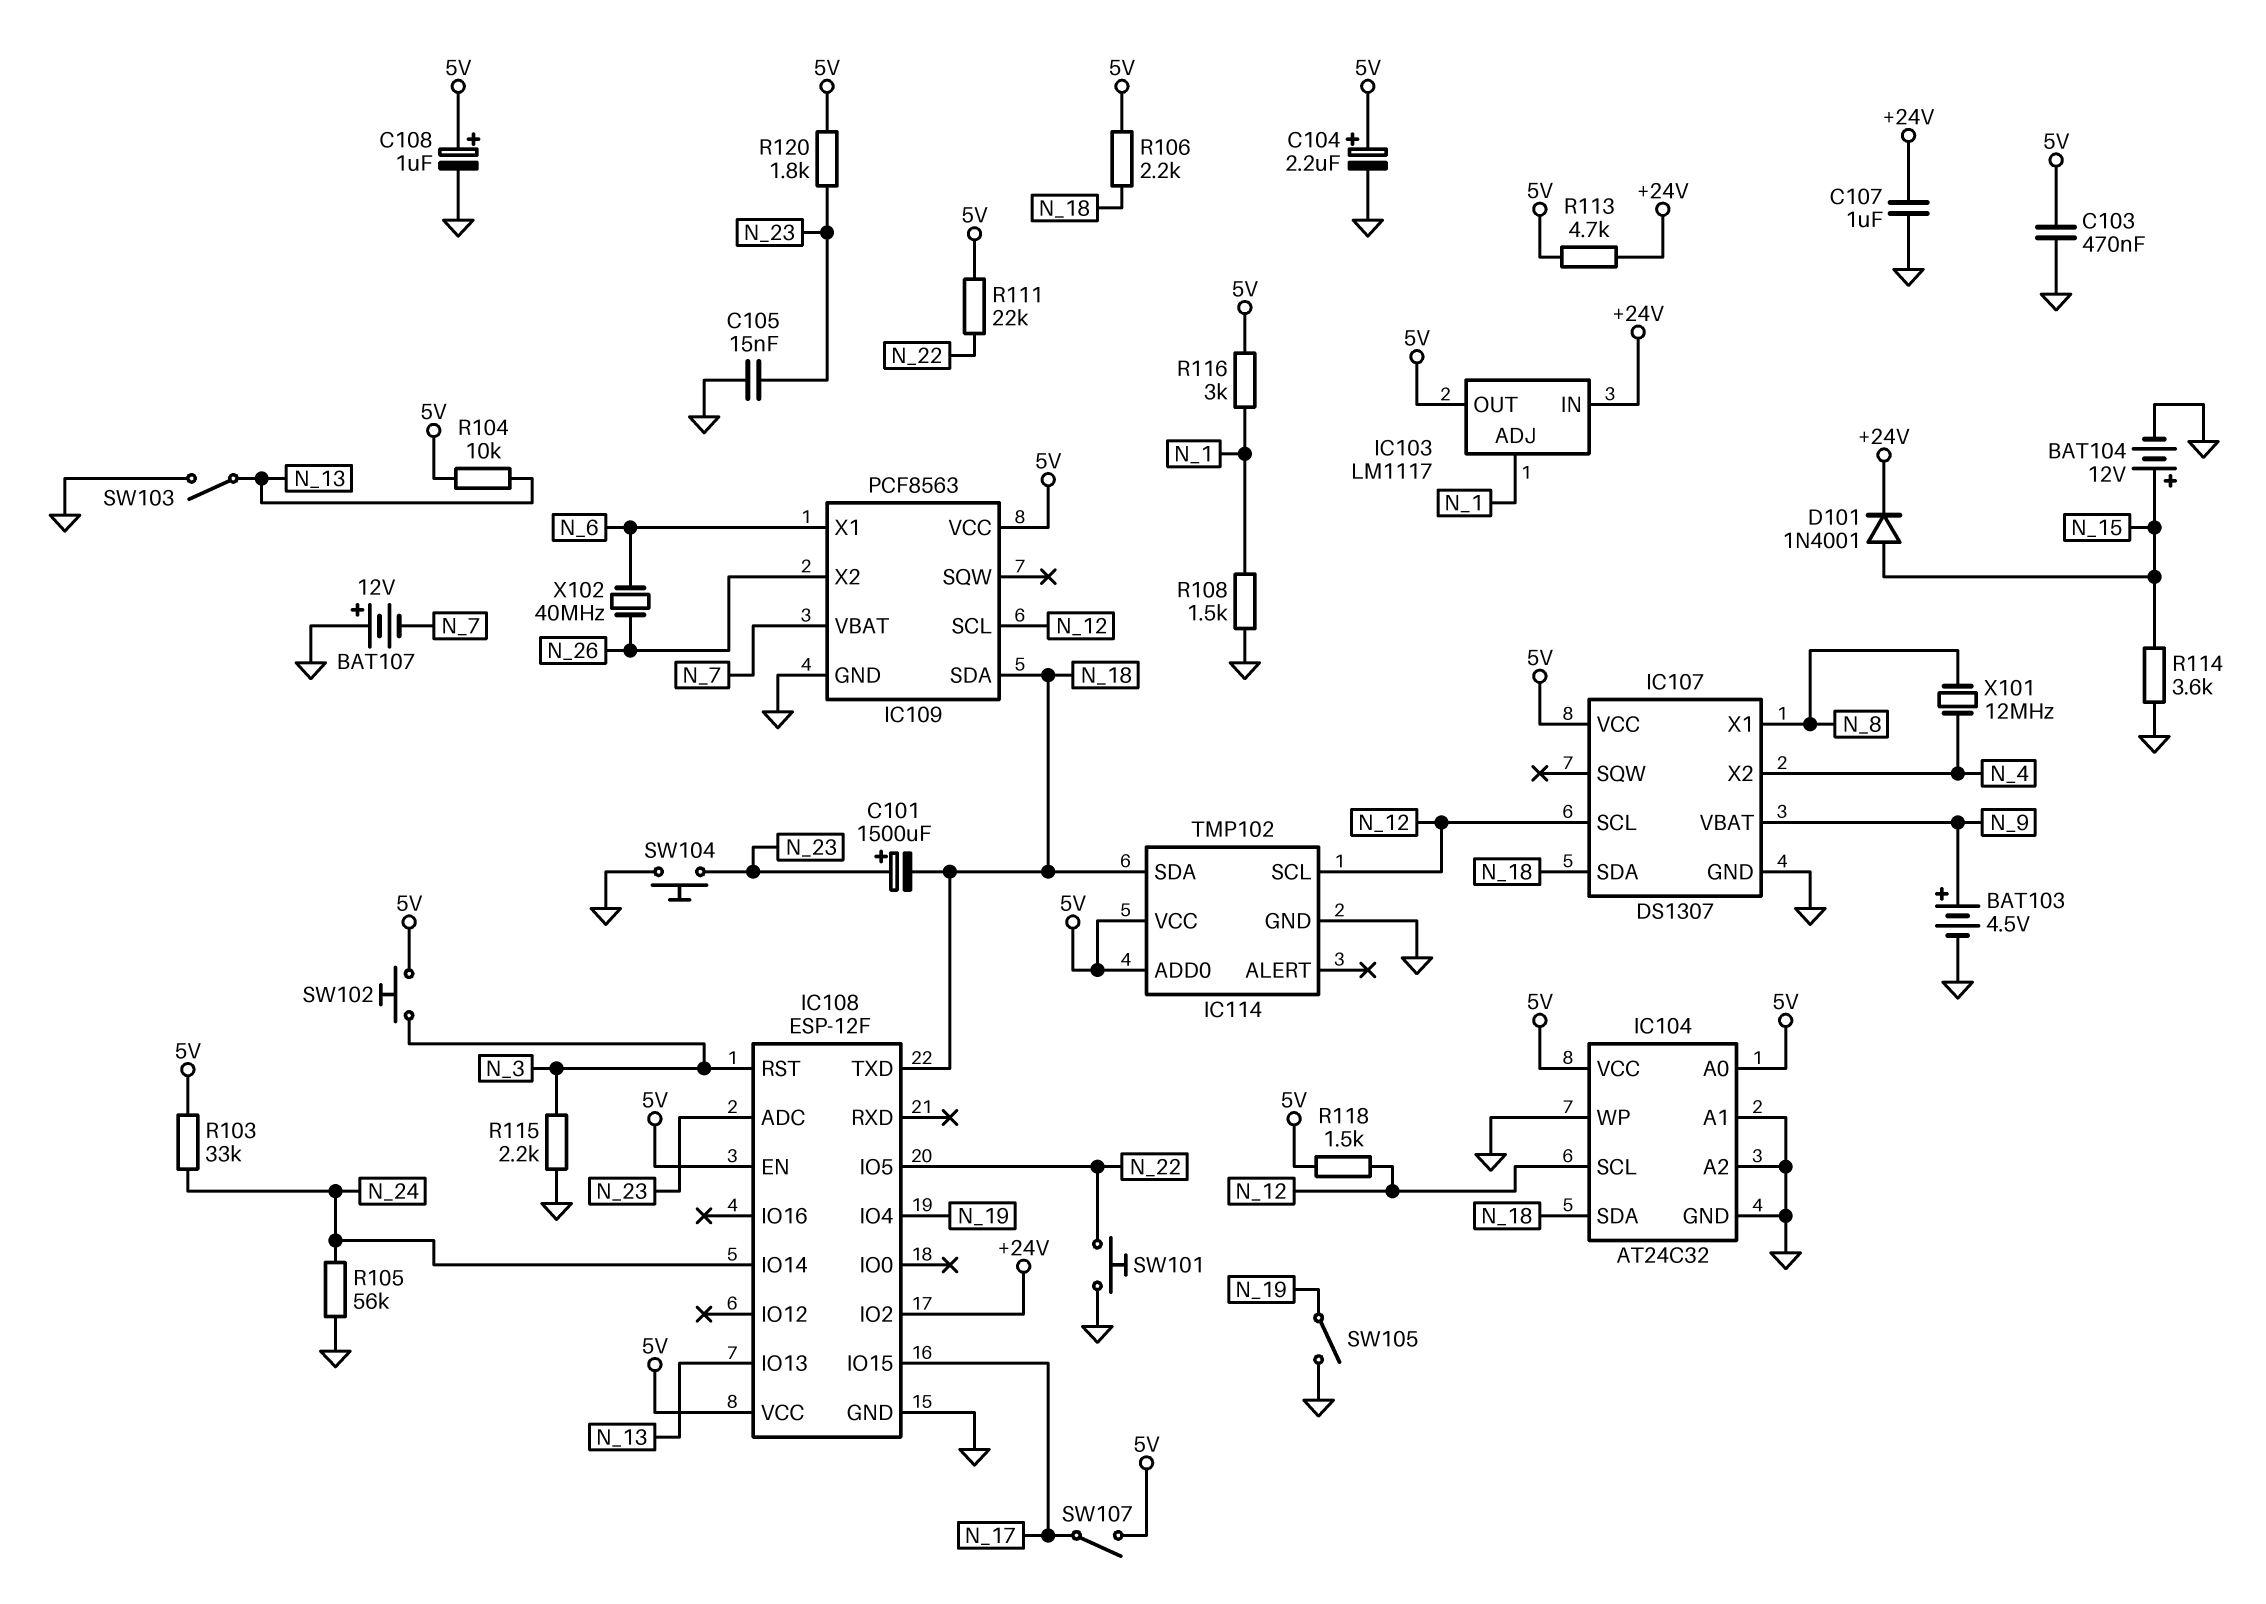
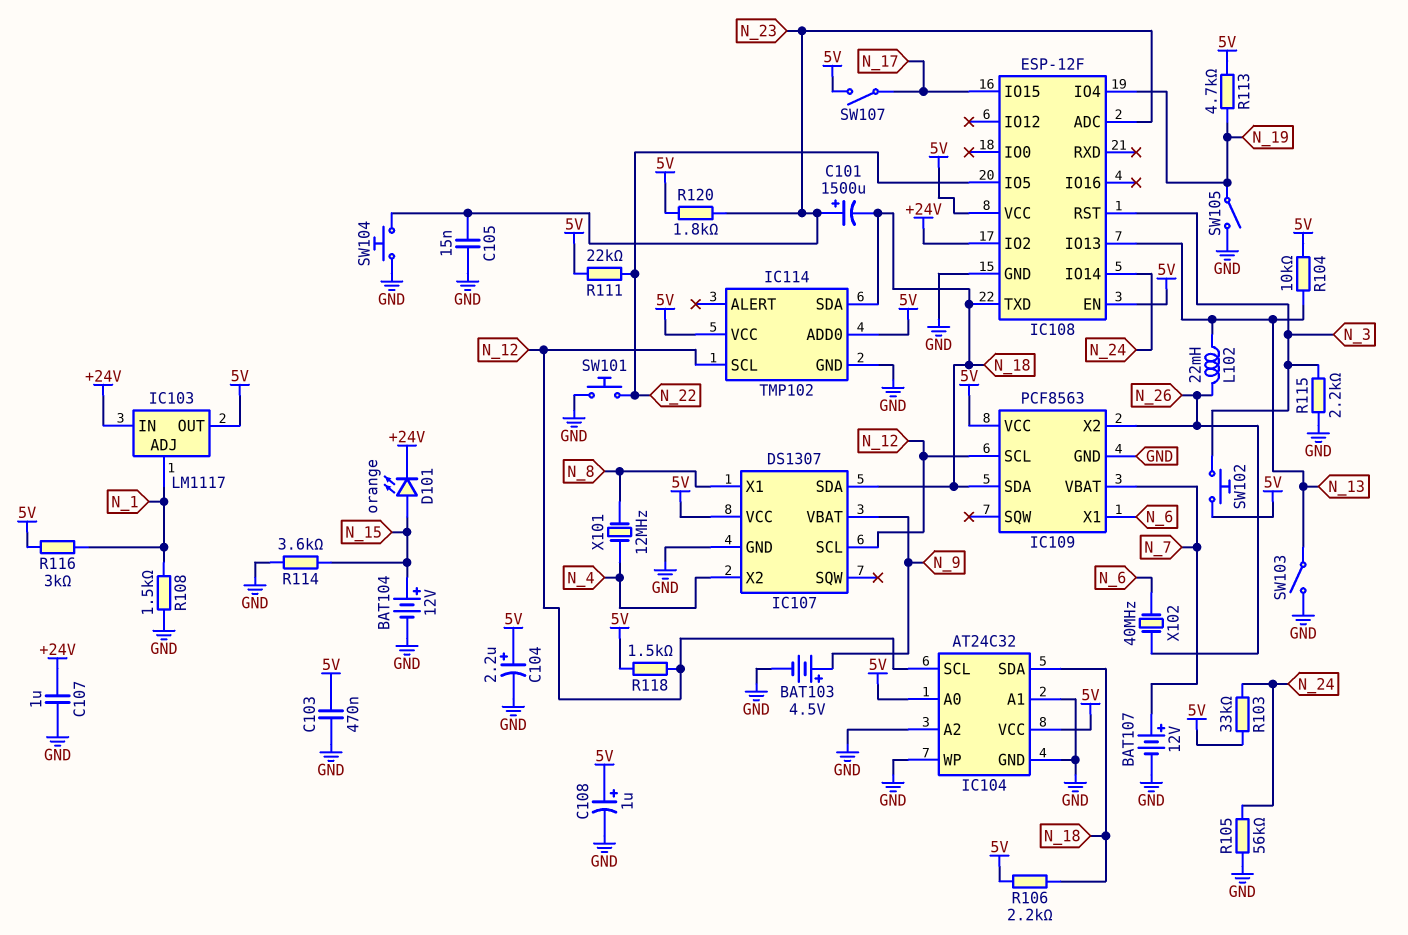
BAT107: 12V (plus GND, minus N_7) -> 12V (plus N_7, minus GND)
D101: diode 1N4001 (A N_15, K +24V) -> LED orange (A N_15, K +24V)
L102: none -> 22mH (N_13, N_26)
R113: 4.7k (+24V, 5V) -> 4.7k (5V, N_19)

